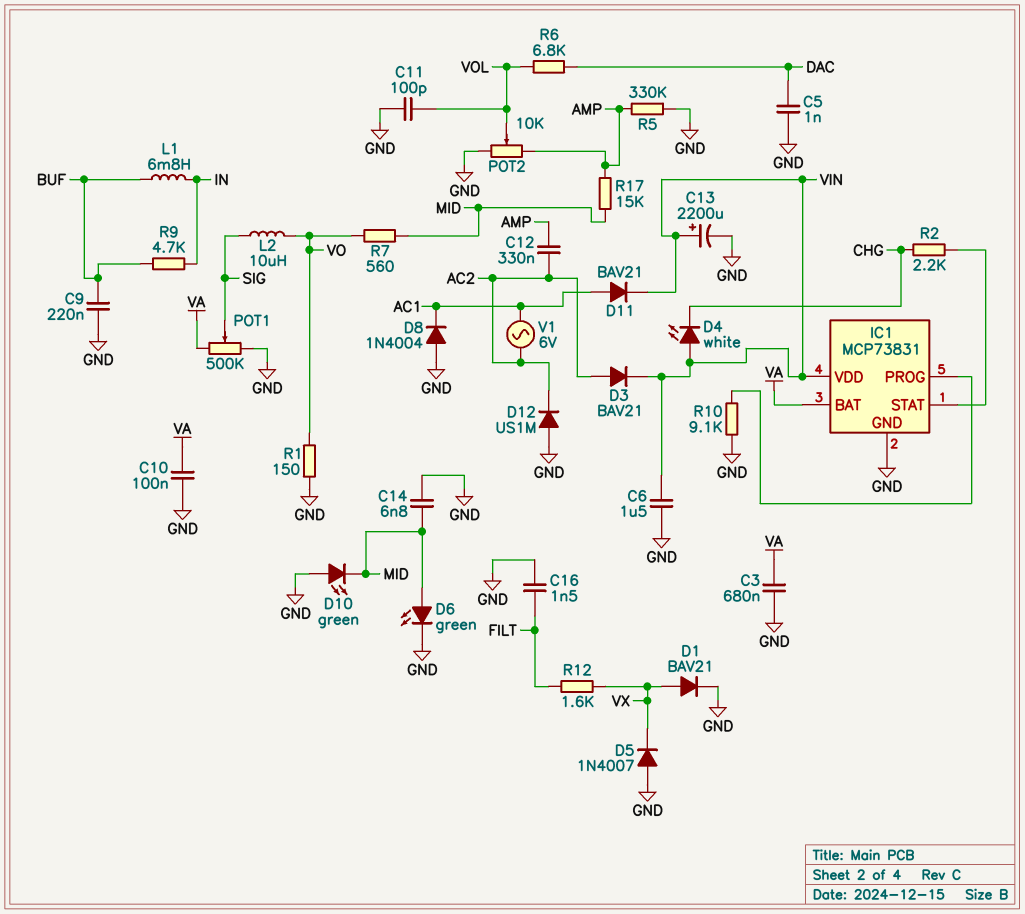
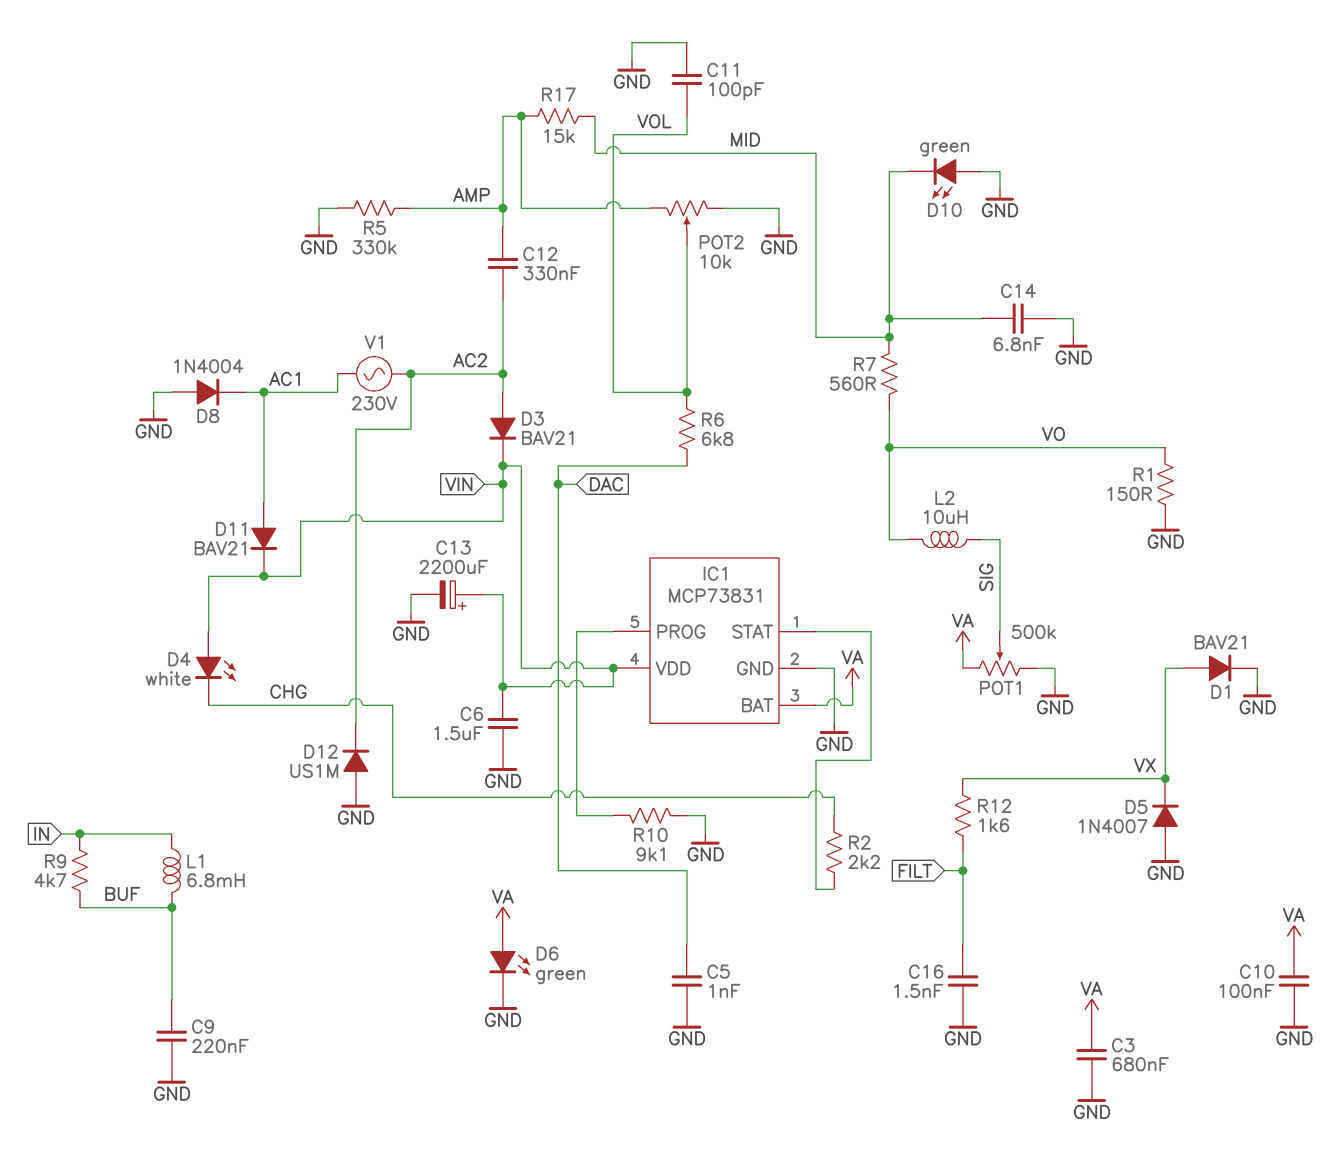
D6: LED green (A MID, K GND) -> LED green (A VA, K GND)
V1: AC 6V (AC1, AC2) -> AC 230V (AC1, AC2)

